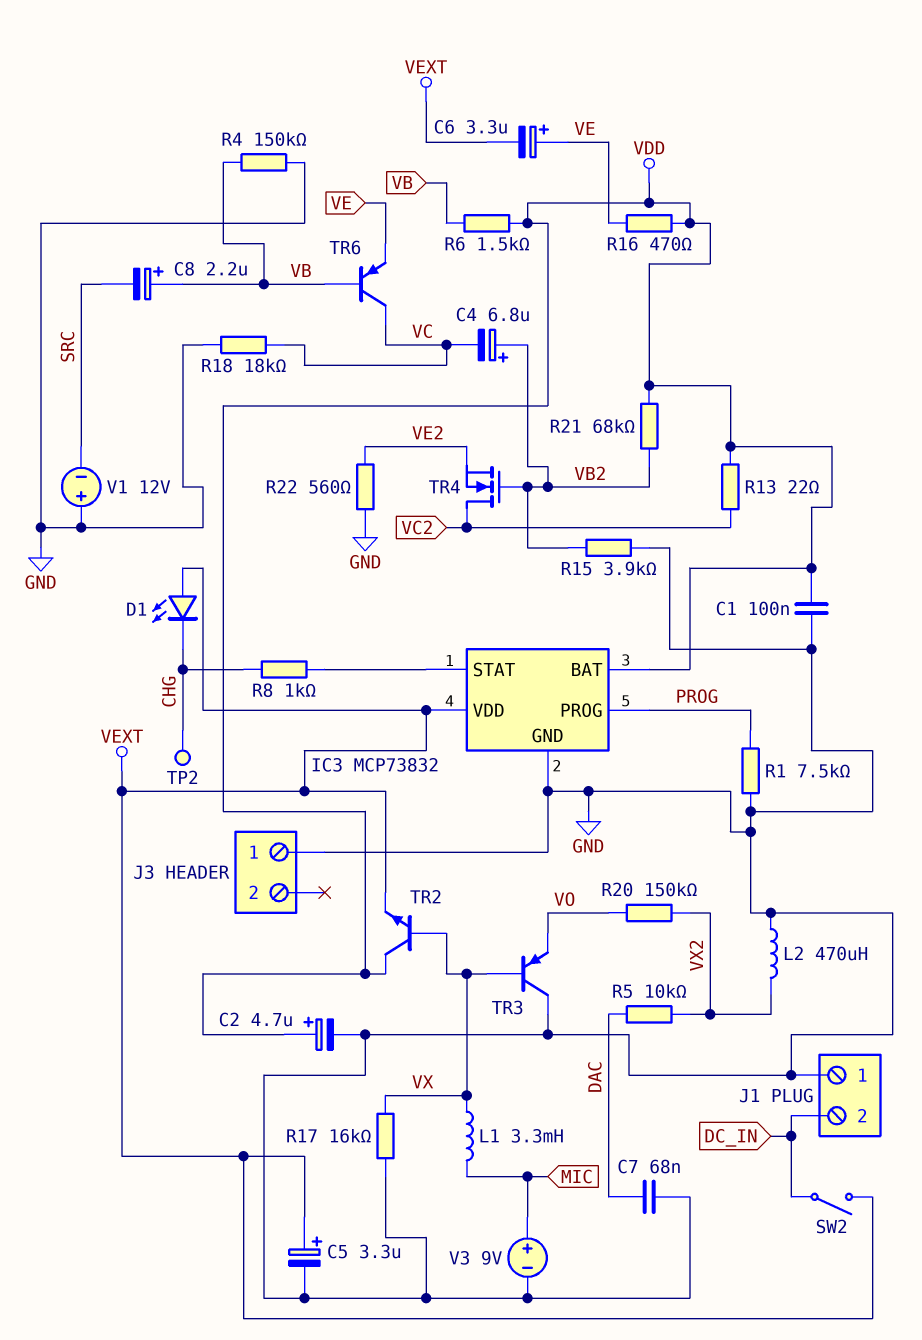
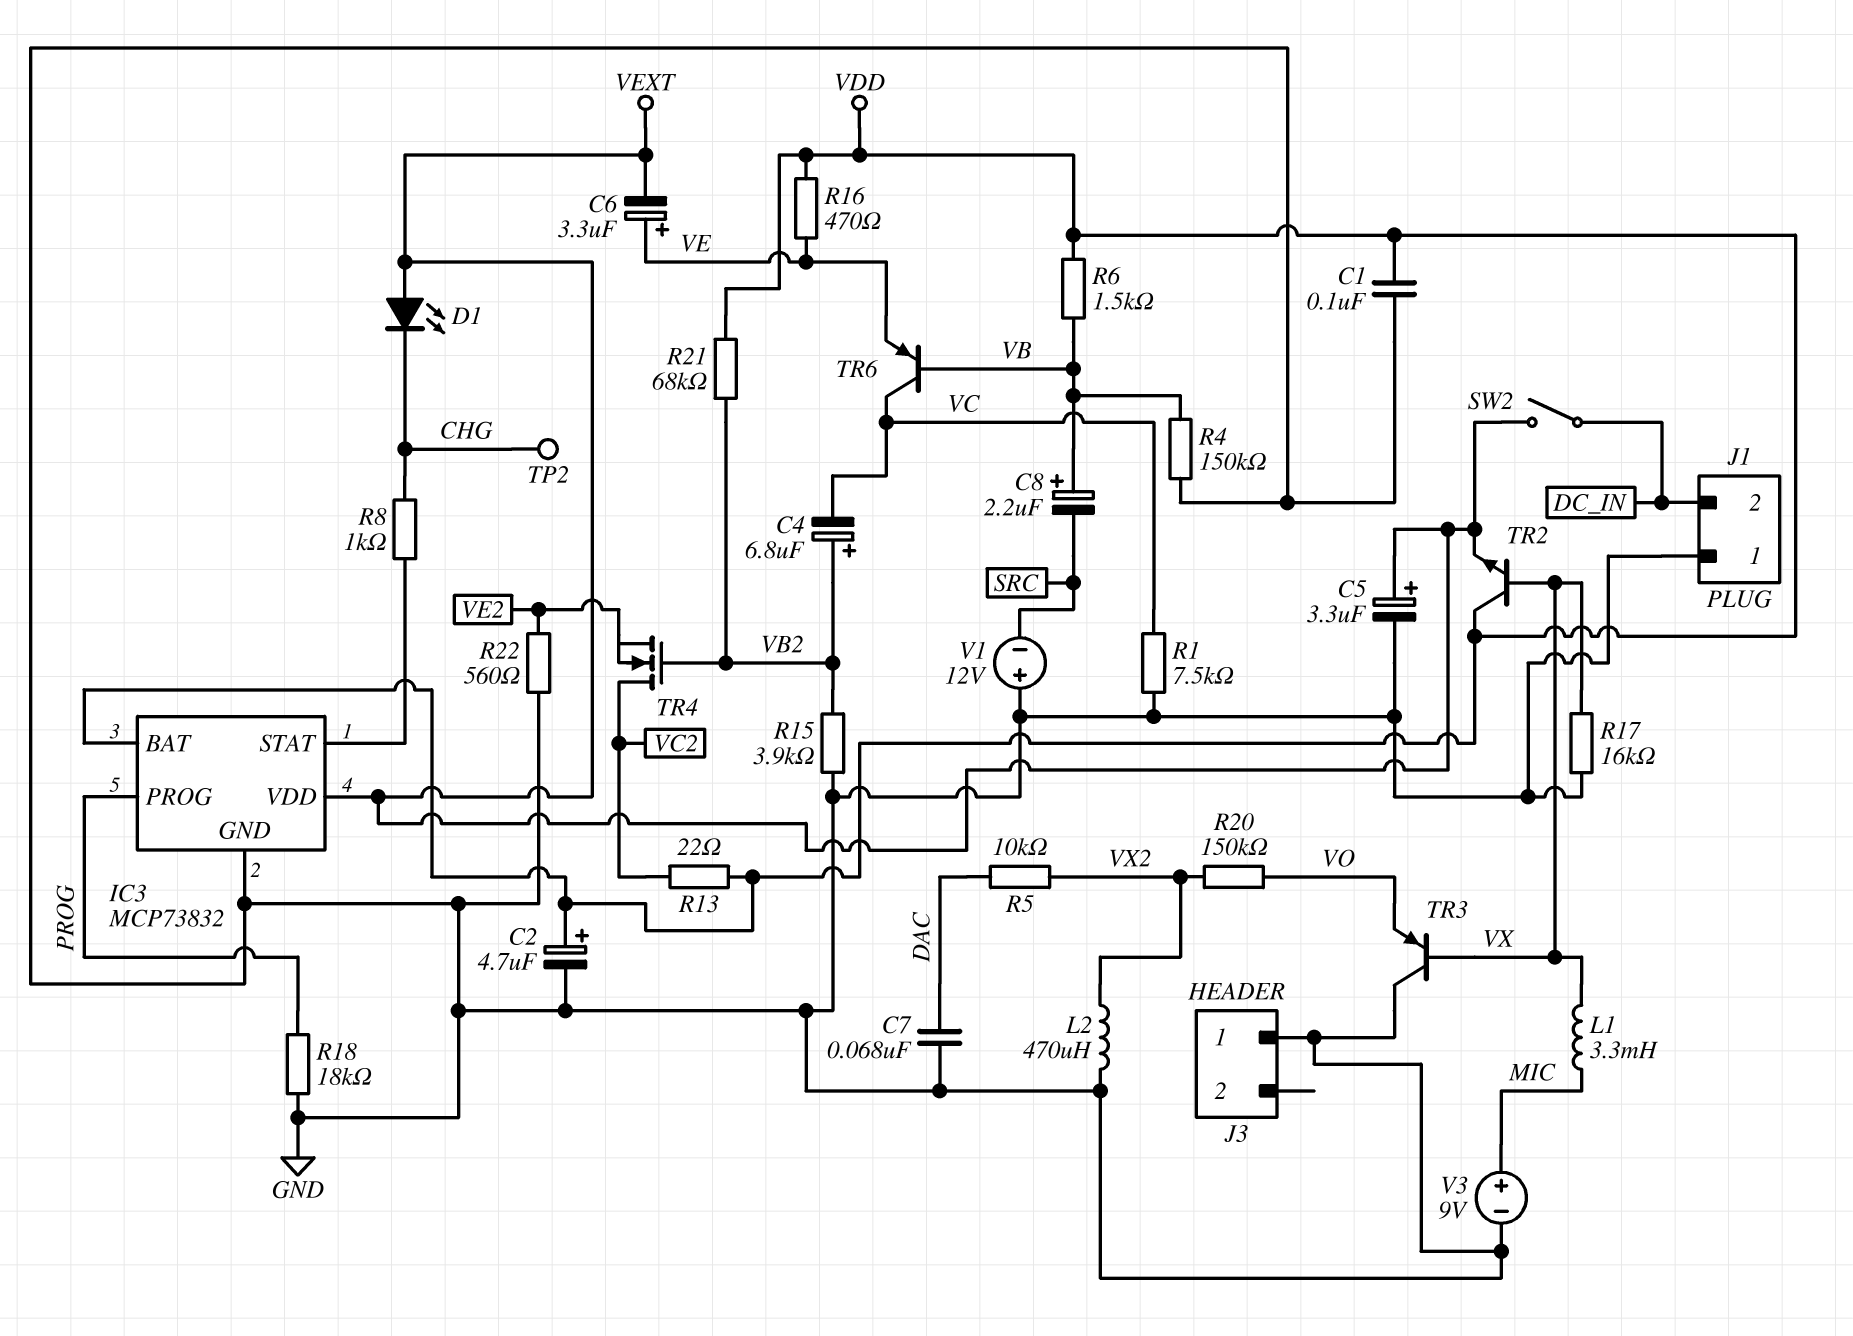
R1: 7.5k (GND, PROG) -> 7.5k (GND, VC)
R18: 18k (GND, VC) -> 18k (GND, PROG)

